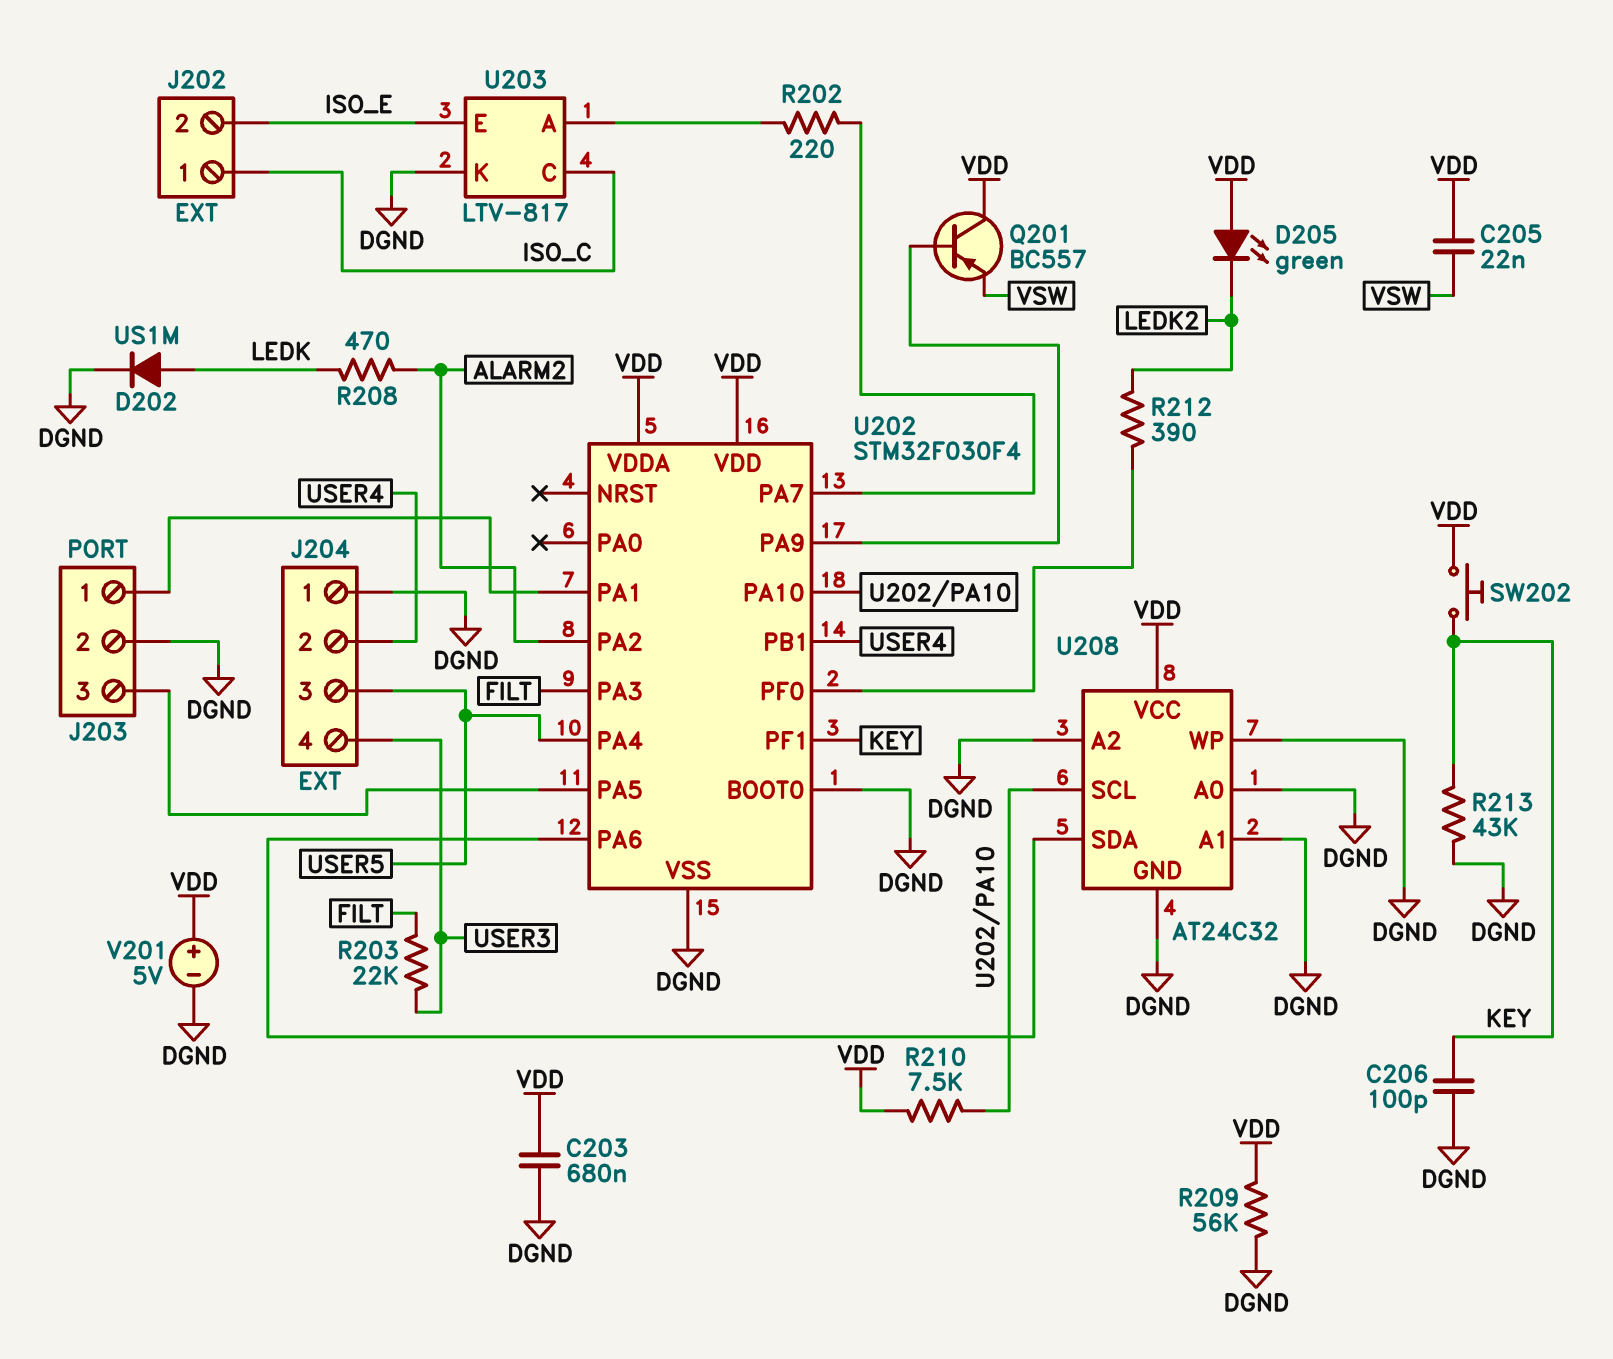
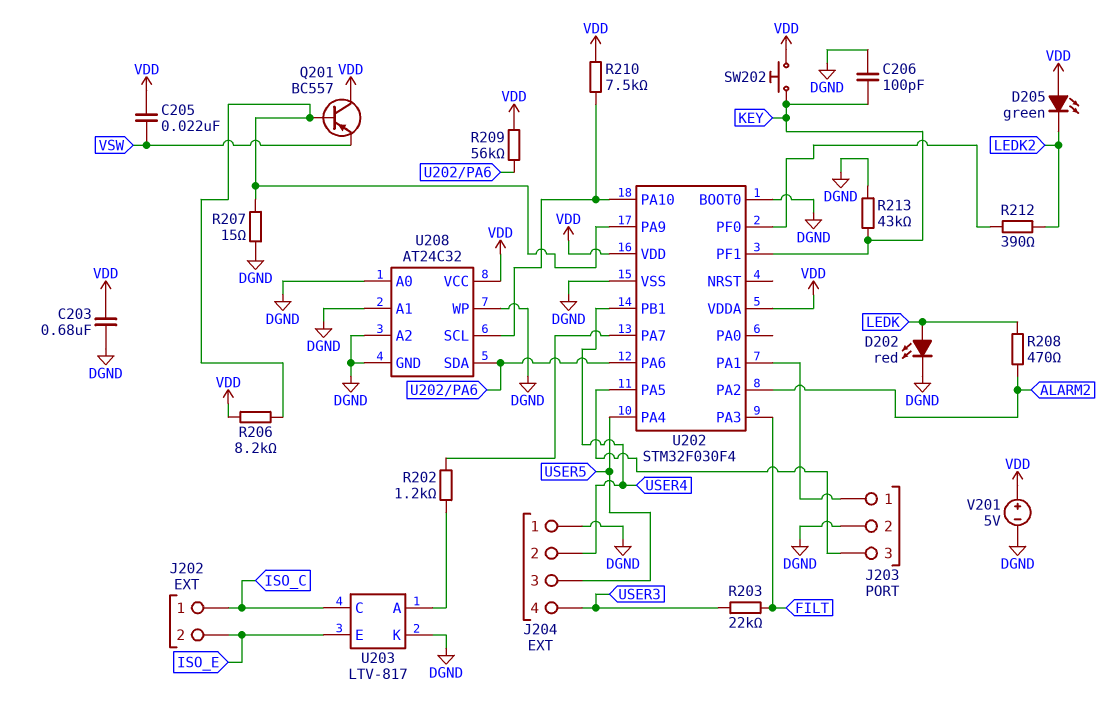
D202: diode US1M (A LEDK, K DGND) -> LED red (A LEDK, K DGND)
R202: 220 (U202/PA7, U203/A) -> 1.2k (U202/PA7, U203/A)
R206: none -> 8.2k (U202/PA9, VDD)
R207: none -> 15 (DGND, U202/PA9)
R209: 56k (DGND, VDD) -> 56k (U202/PA6, VDD)

